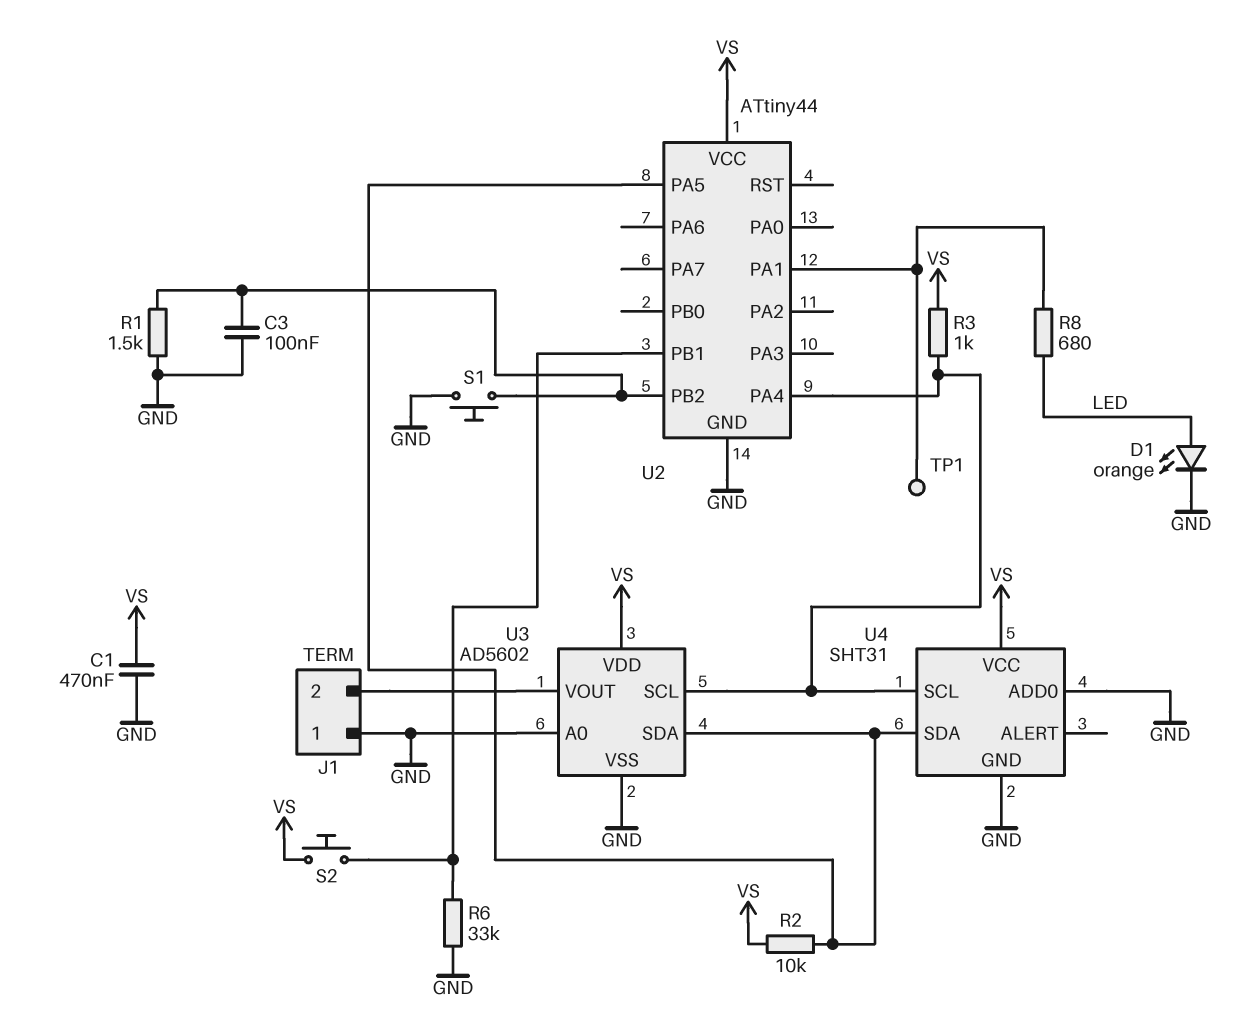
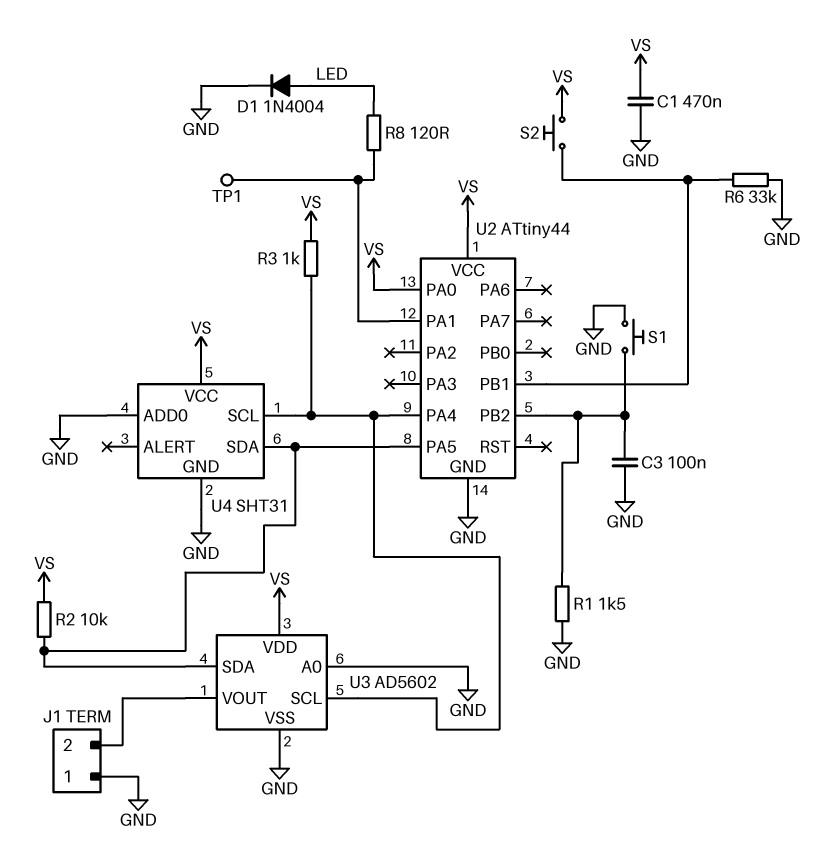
D1: LED orange (A LED, K GND) -> diode 1N4004 (A LED, K GND)
R8: 680 (LED, U2/PA1) -> 120 (LED, U2/PA1)
U2 pin PA0: none -> VS

